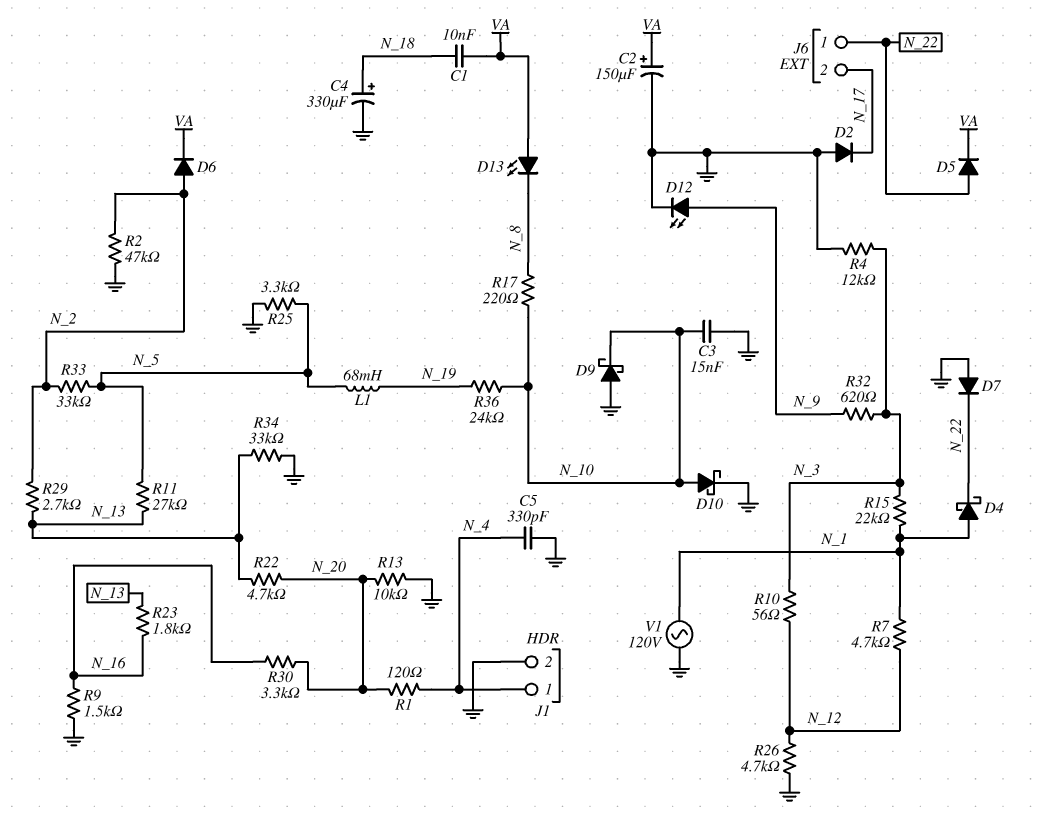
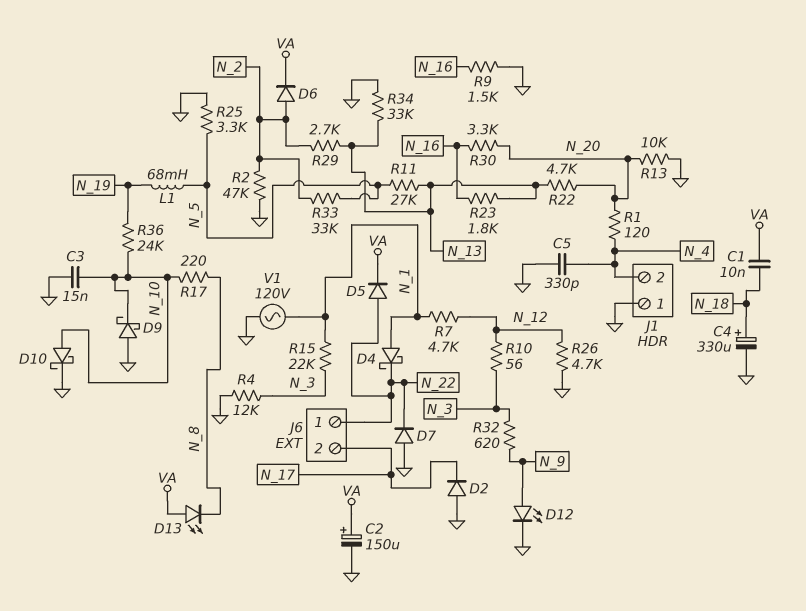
J1 pin 1: N_4 -> GND
J1 pin 2: GND -> N_4

